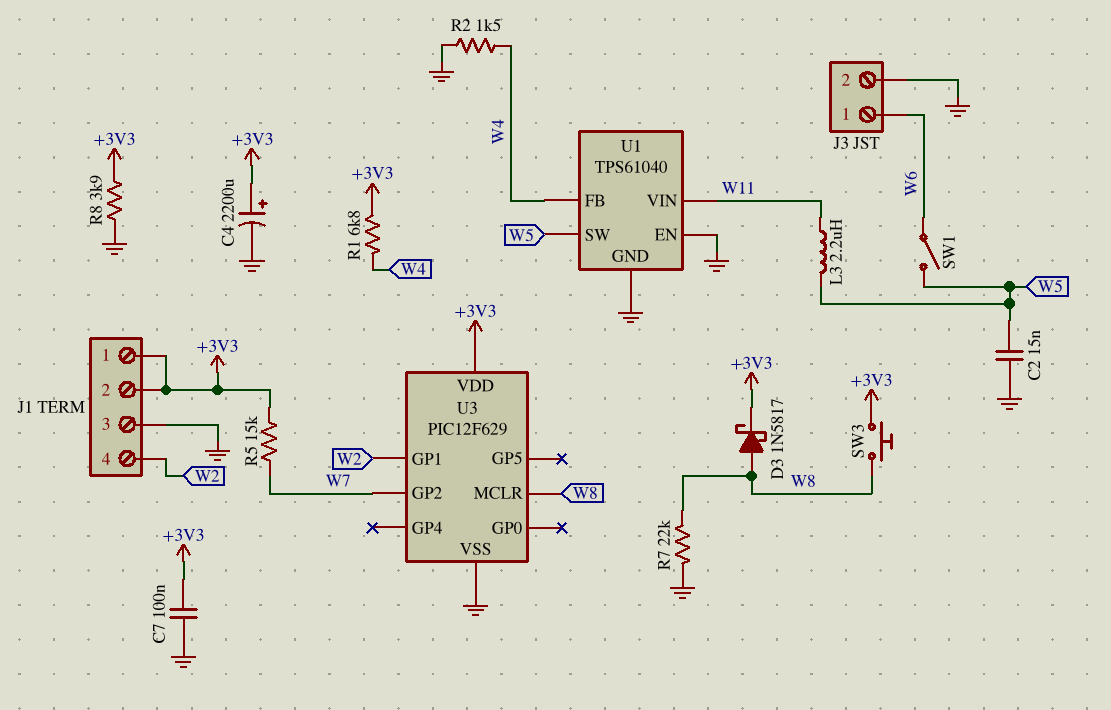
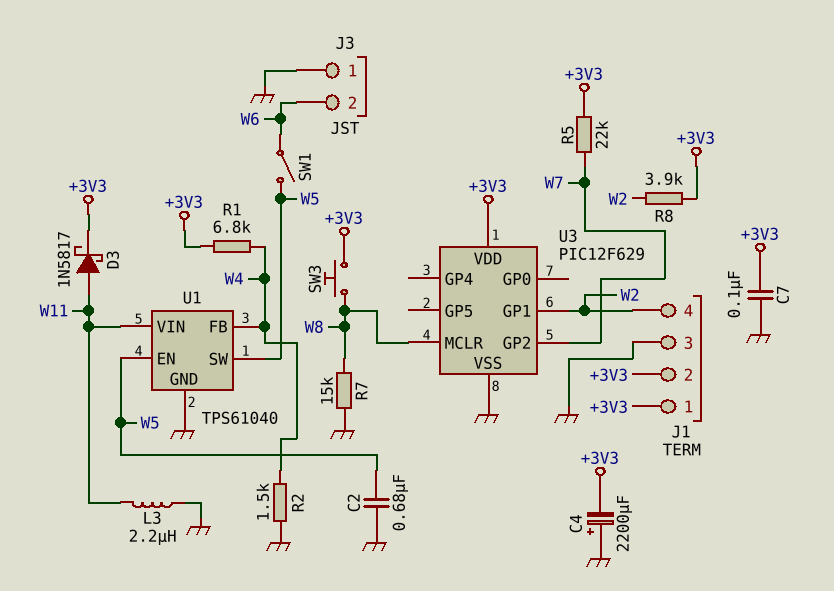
C2: 15nF (GND, W5) -> 680nF (GND, W5)
C4: 2200uF (plus +3V3, minus GND) -> 2200uF (plus GND, minus +3V3)
D3: schottky 1N5817 (A W8, K +3V3) -> schottky 1N5817 (A W11, K +3V3)
J3 pin 1: W6 -> GND
J3 pin 2: GND -> W6
L3: 2.2uH (W5, W11) -> 2.2uH (GND, W11)
R5: 15k (+3V3, W7) -> 22k (+3V3, W7)
R7: 22k (GND, W8) -> 15k (GND, W8)
R8: 3.9k (+3V3, GND) -> 3.9k (+3V3, W2)
U1 pin EN: GND -> W5

